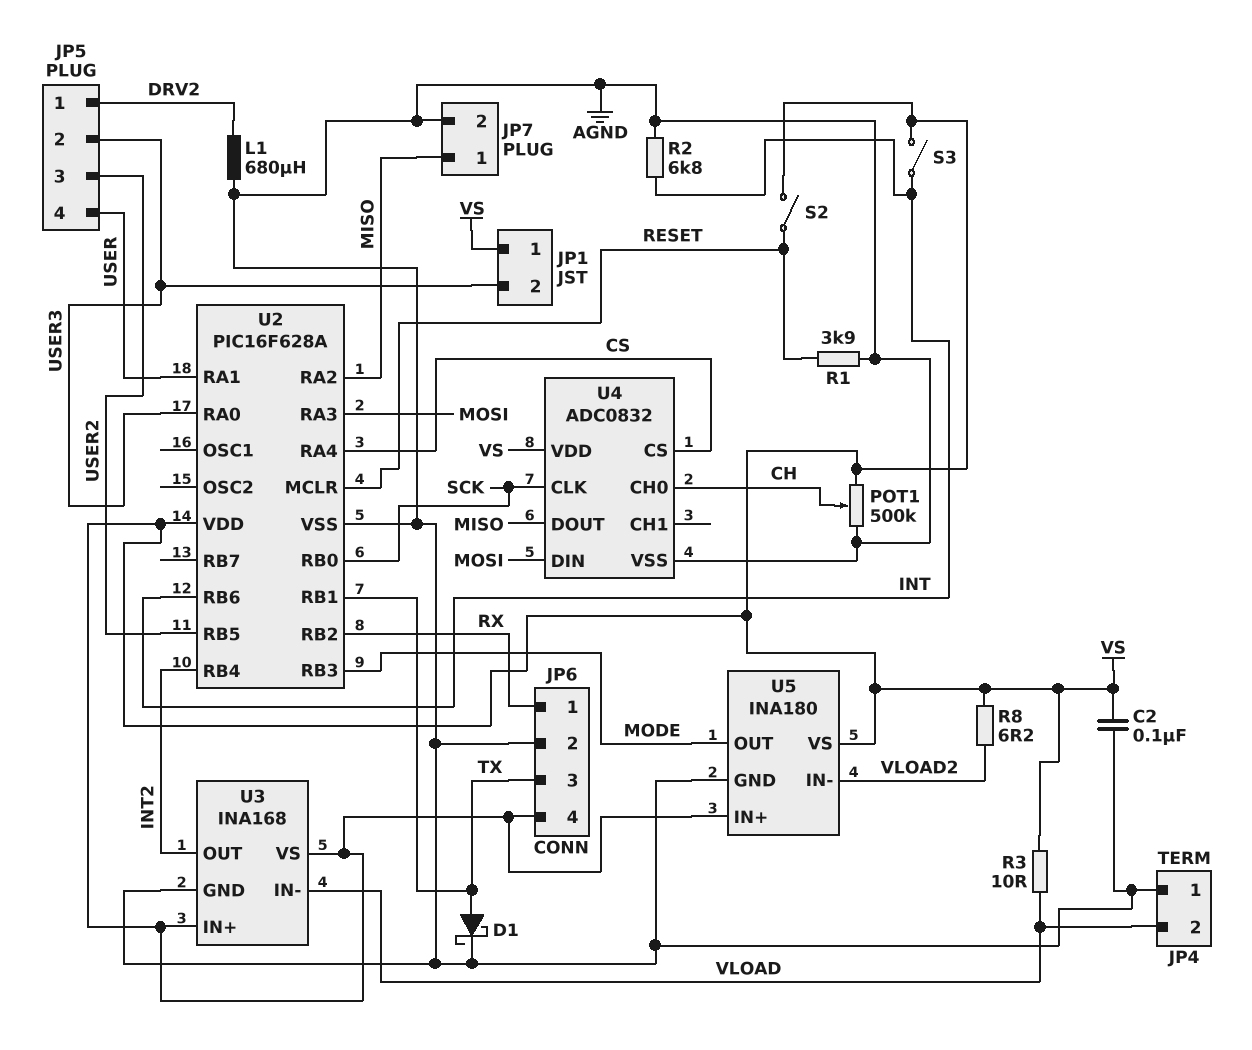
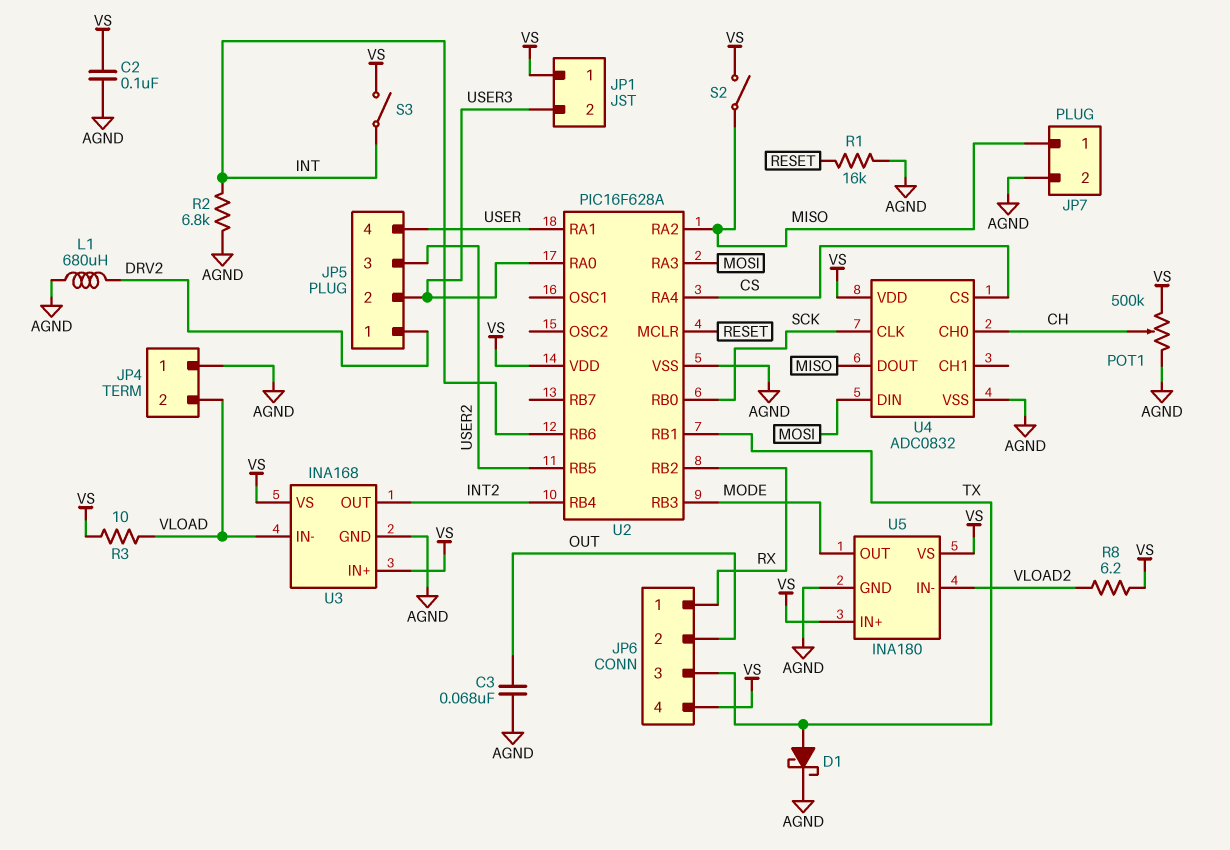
C3: none -> 68nF (AGND, OUT)
JP6 pin 2: AGND -> OUT
R1: 3.9k (AGND, RESET) -> 16k (AGND, RESET)
S2: switch (RESET, VS) -> switch (MISO, VS)

